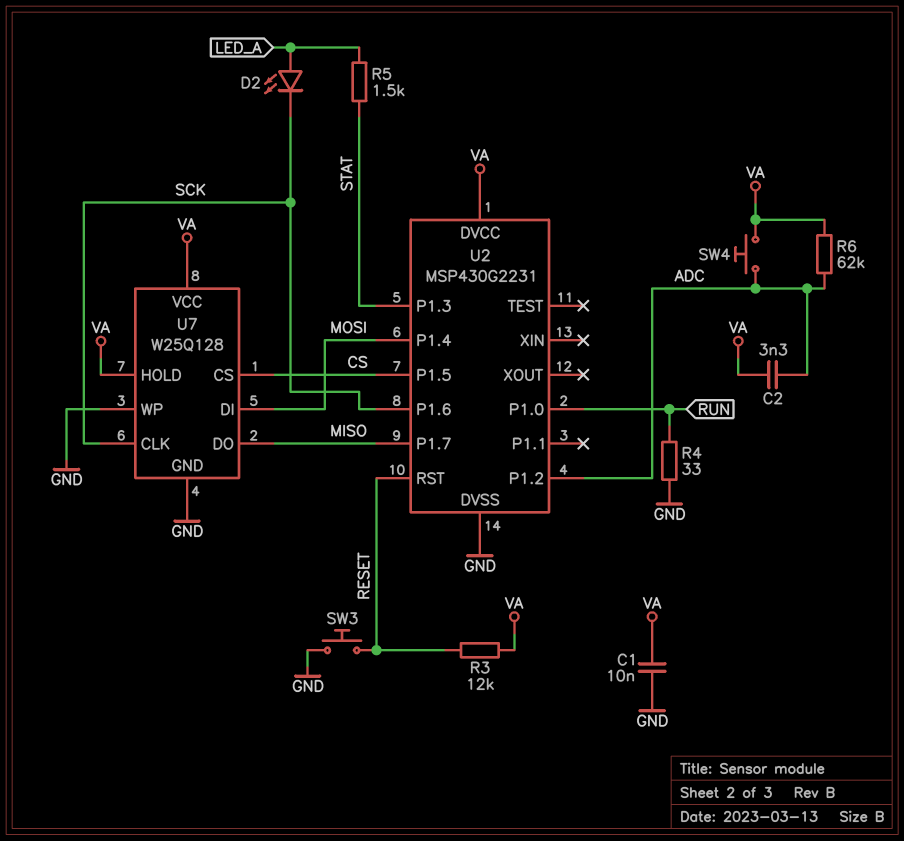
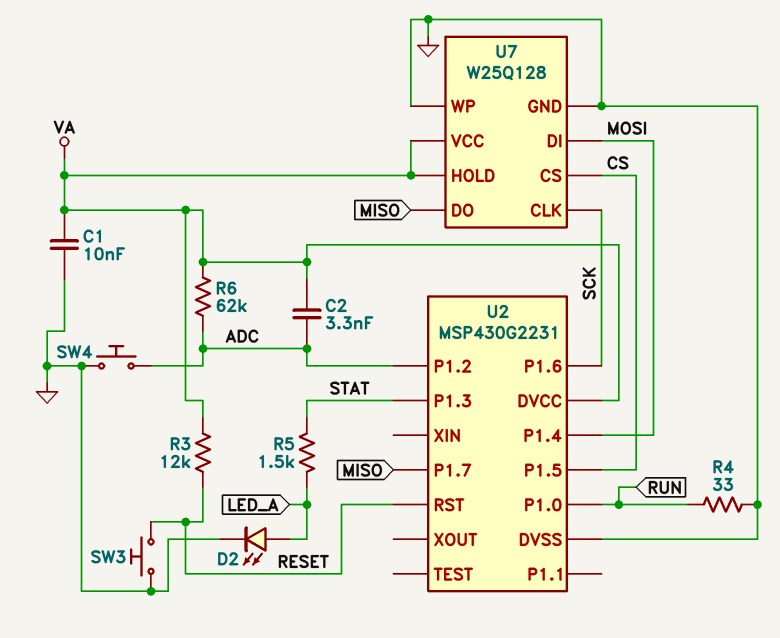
D2: LED (A LED_A, K SCK) -> LED (A LED_A, K GND)
SW4: button (ADC, VA) -> button (ADC, GND)

